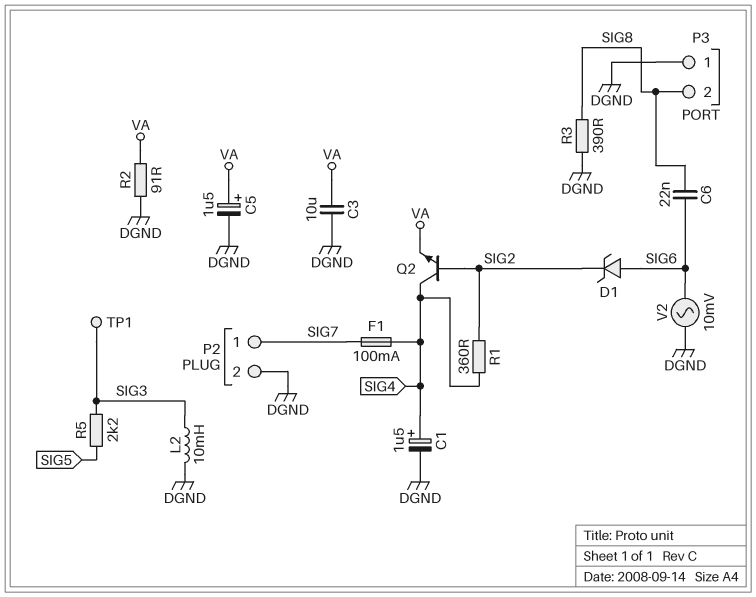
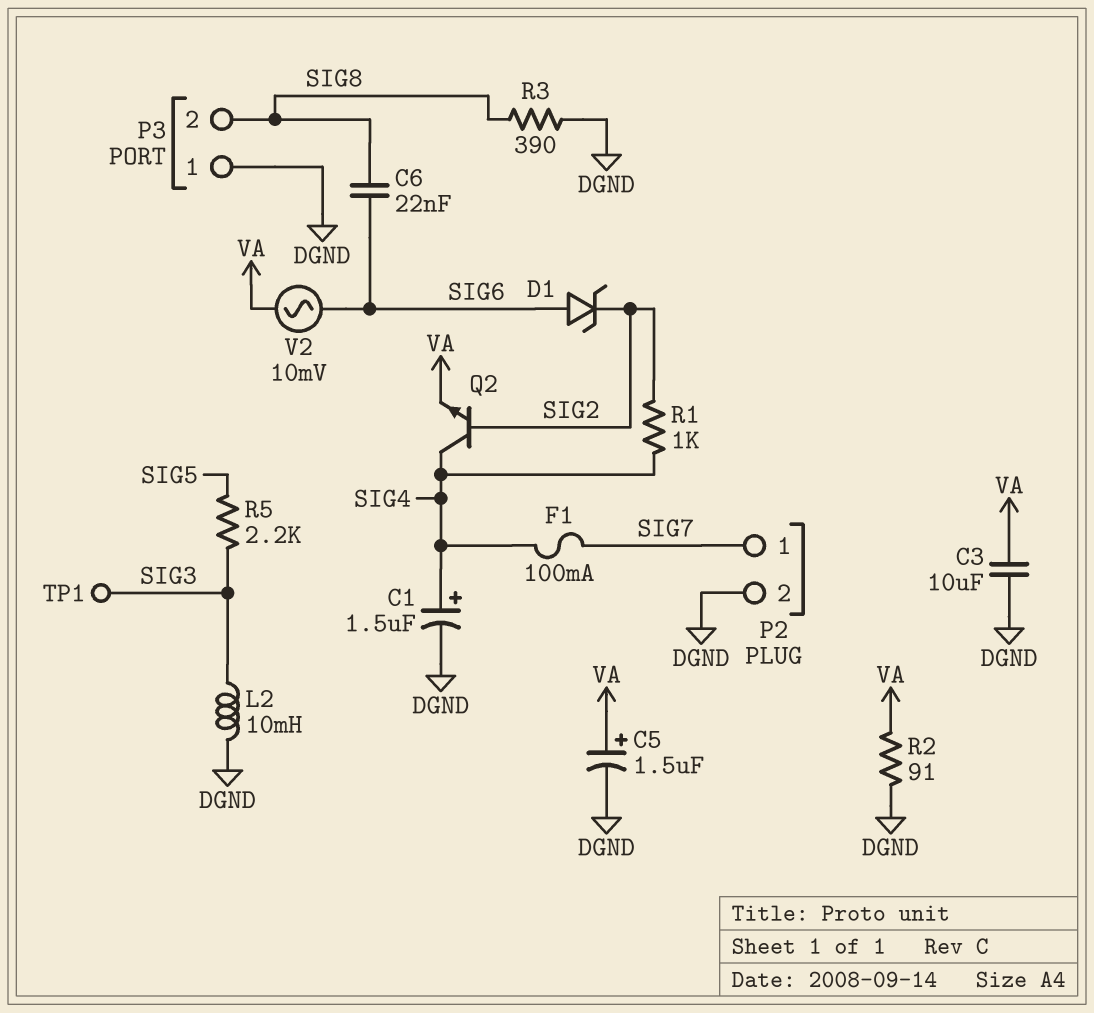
R1: 360 (SIG2, SIG4) -> 1k (SIG2, SIG4)
V2: AC 10mV (DGND, SIG6) -> AC 10mV (SIG6, VA)

